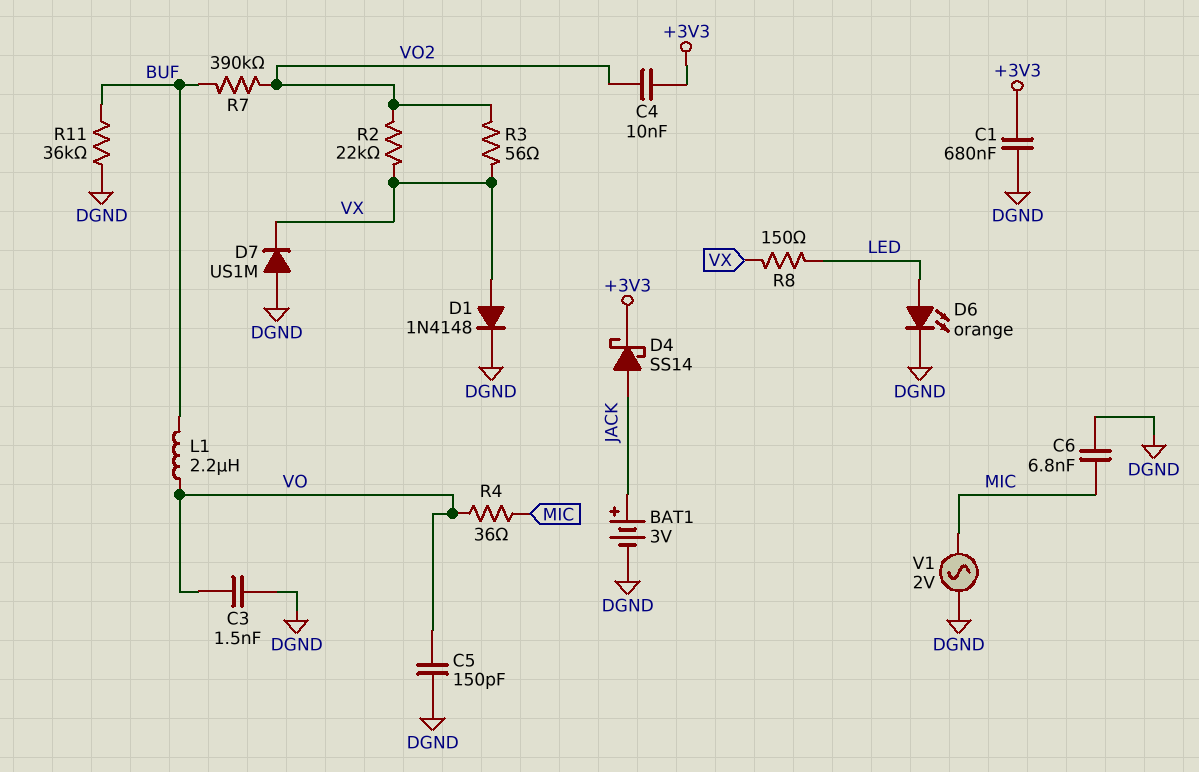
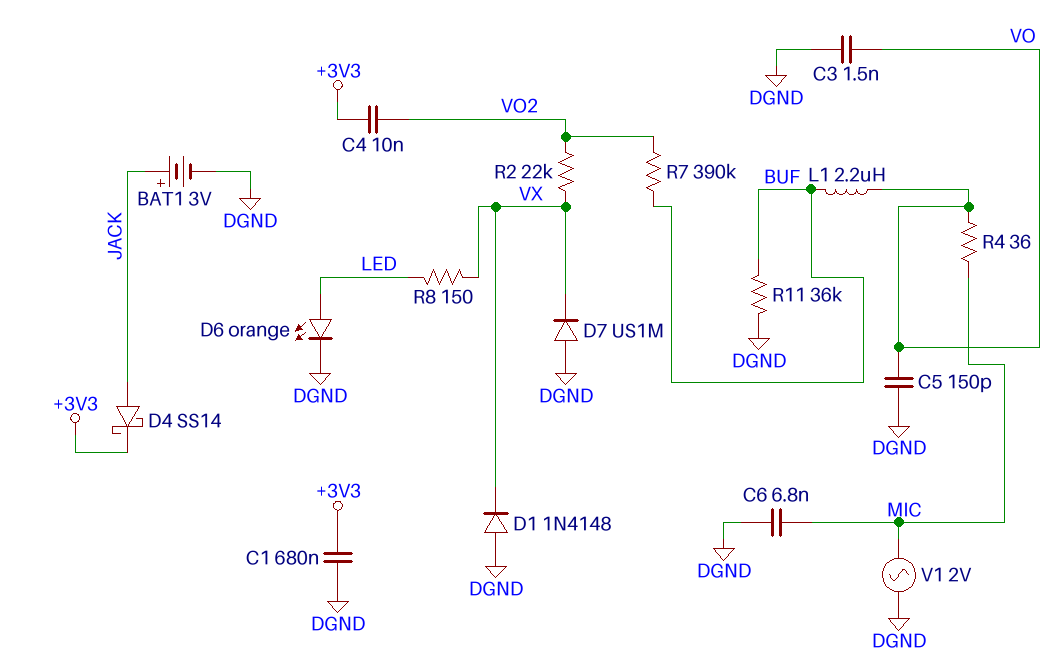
D1: diode 1N4148 (A VX, K DGND) -> diode 1N4148 (A DGND, K VX)
R3: 56 (VO2, VX) -> none

